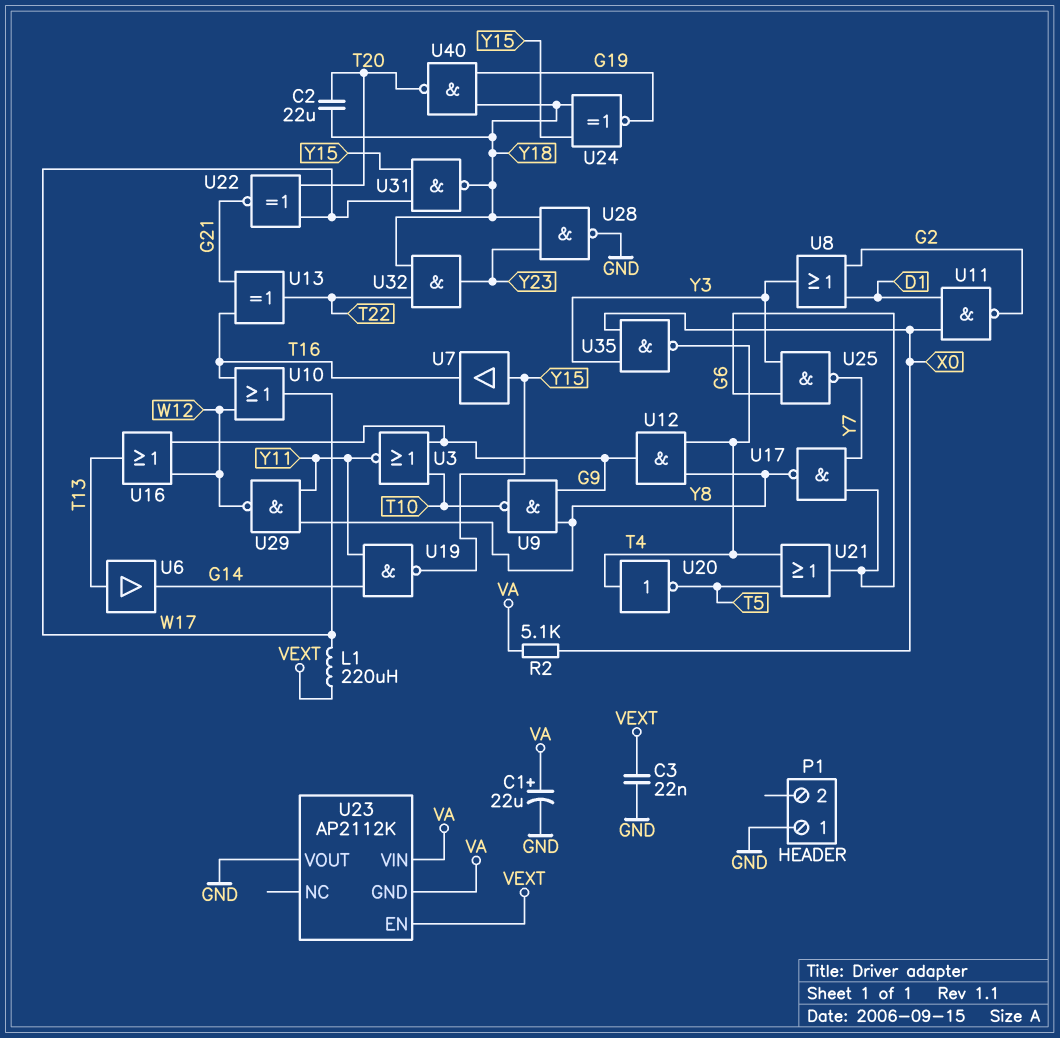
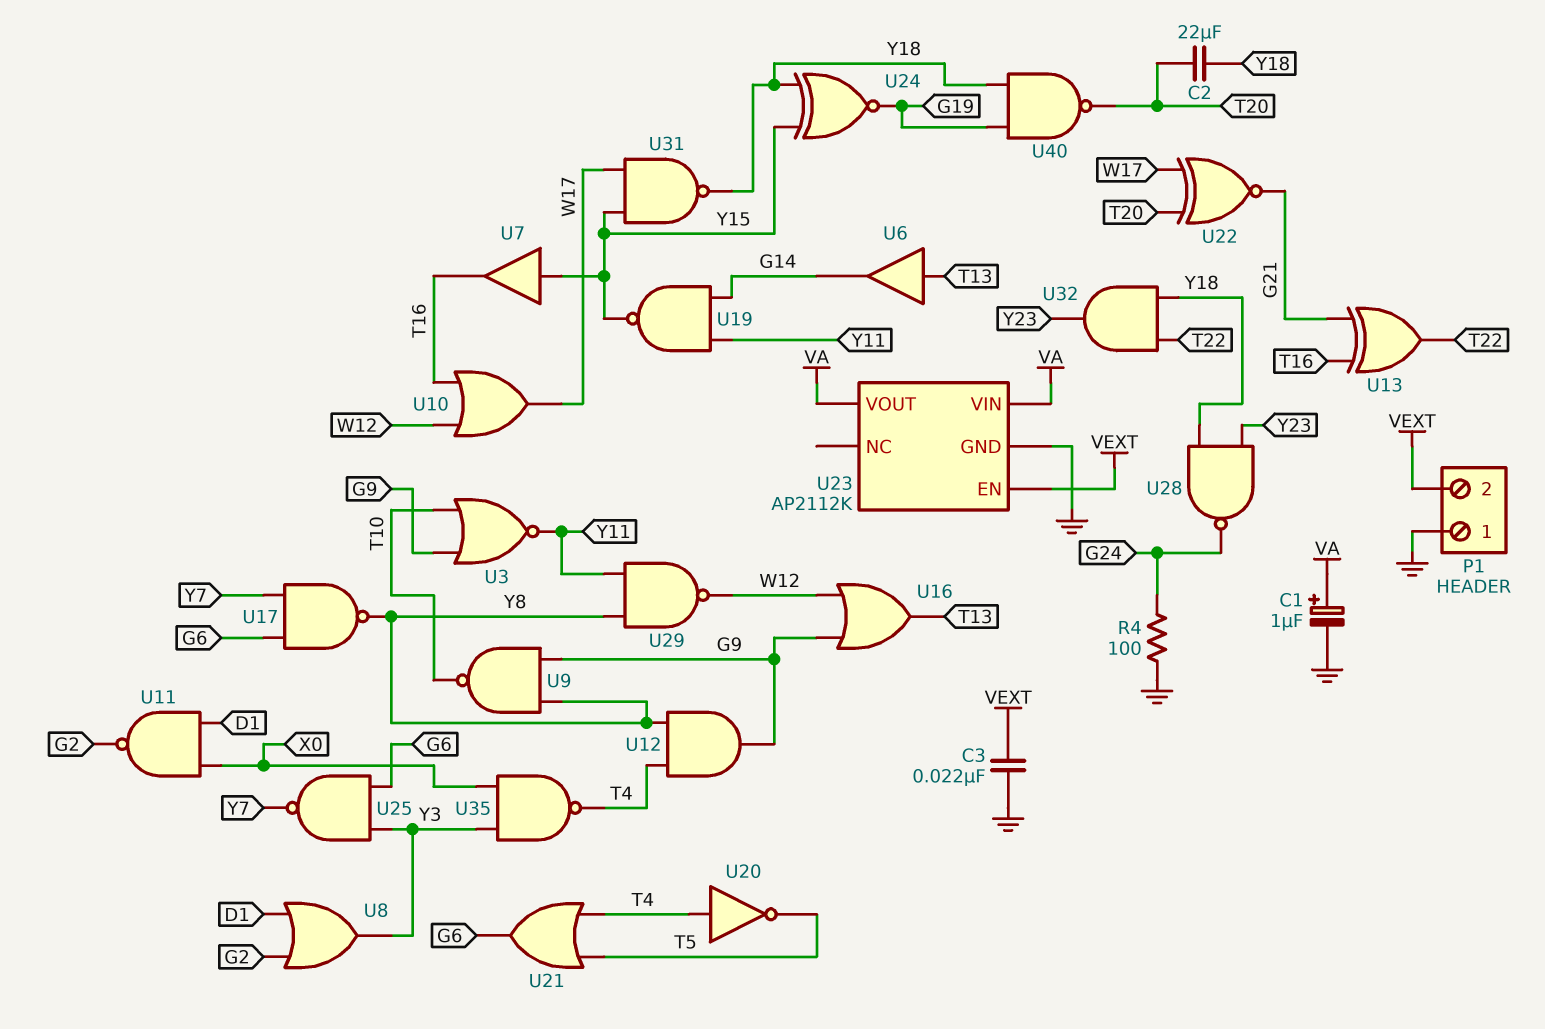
C1: 22uF (plus VA, minus GND) -> 1uF (plus VA, minus GND)
L1: 220uH (VEXT, W17) -> none
P1 pin 2: none -> VEXT
R2: 5.1k (VA, X0) -> none
R4: none -> 100 (G24, GND)
U23 pin GND: VA -> GND
U23 pin VOUT: GND -> VA
U28: NAND (in Y18, in Y23, out GND) -> NAND (in Y18, in Y23, out G24)

